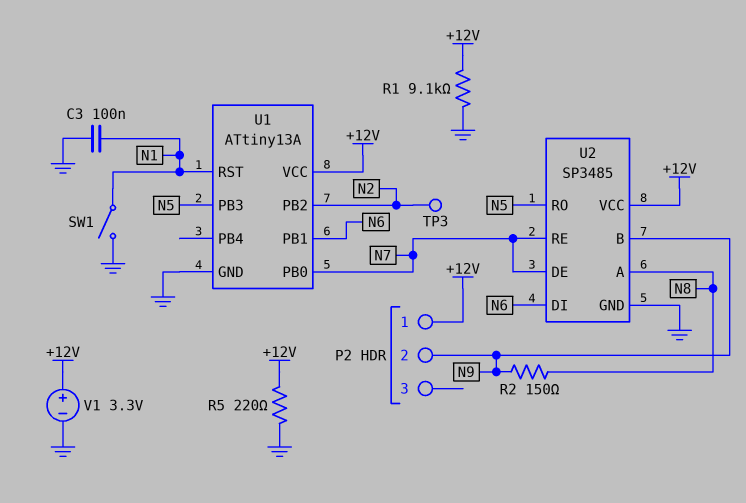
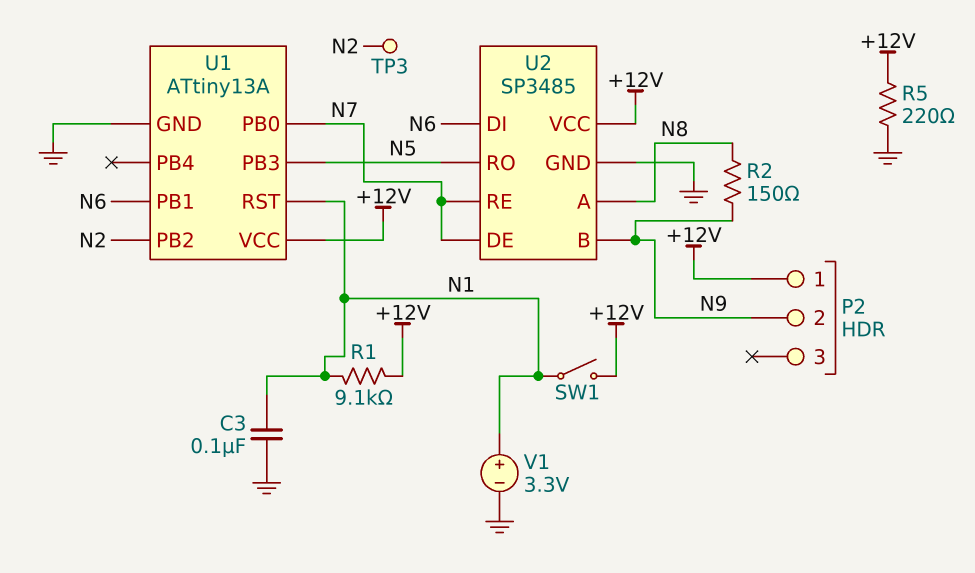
R1: 9.1k (+12V, GND) -> 9.1k (+12V, N1)
SW1: switch (GND, N1) -> switch (+12V, N1)
V1: 3.3V (plus +12V, minus GND) -> 3.3V (plus N1, minus GND)

